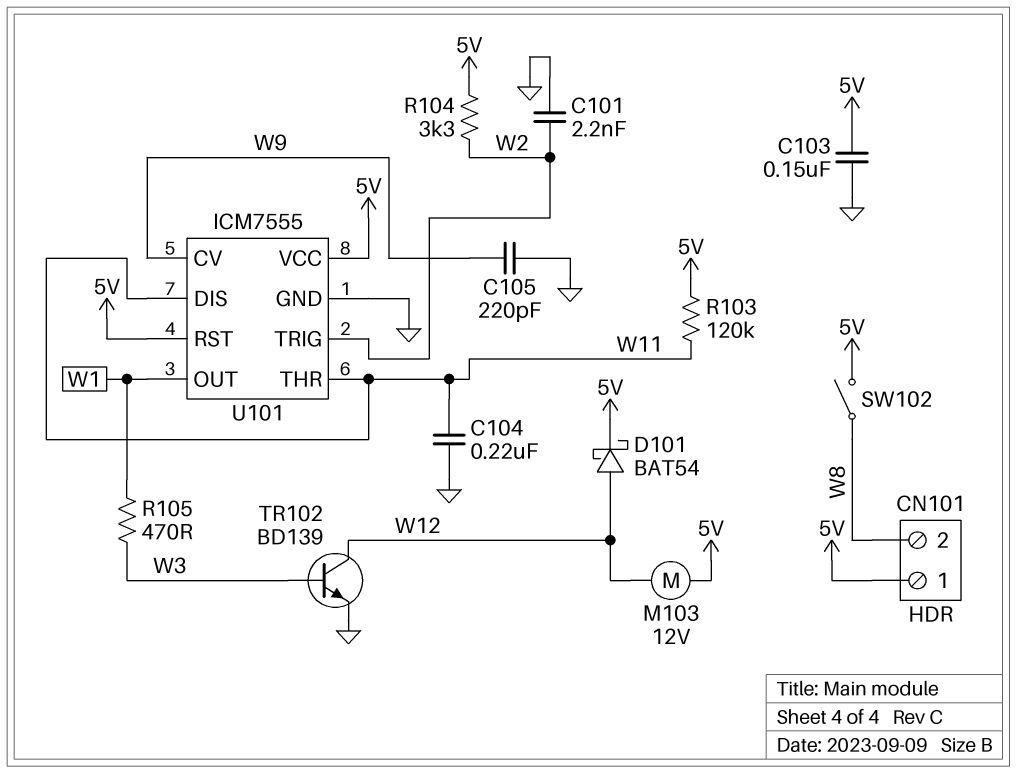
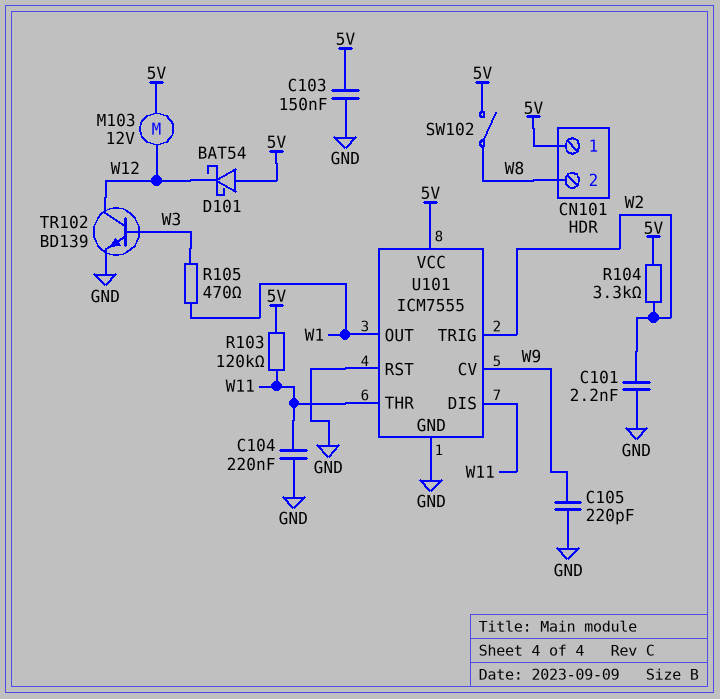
D101: schottky BAT54 (A W12, K 5V) -> schottky BAT54 (A 5V, K W12)
U101 pin RST: 5V -> GND

